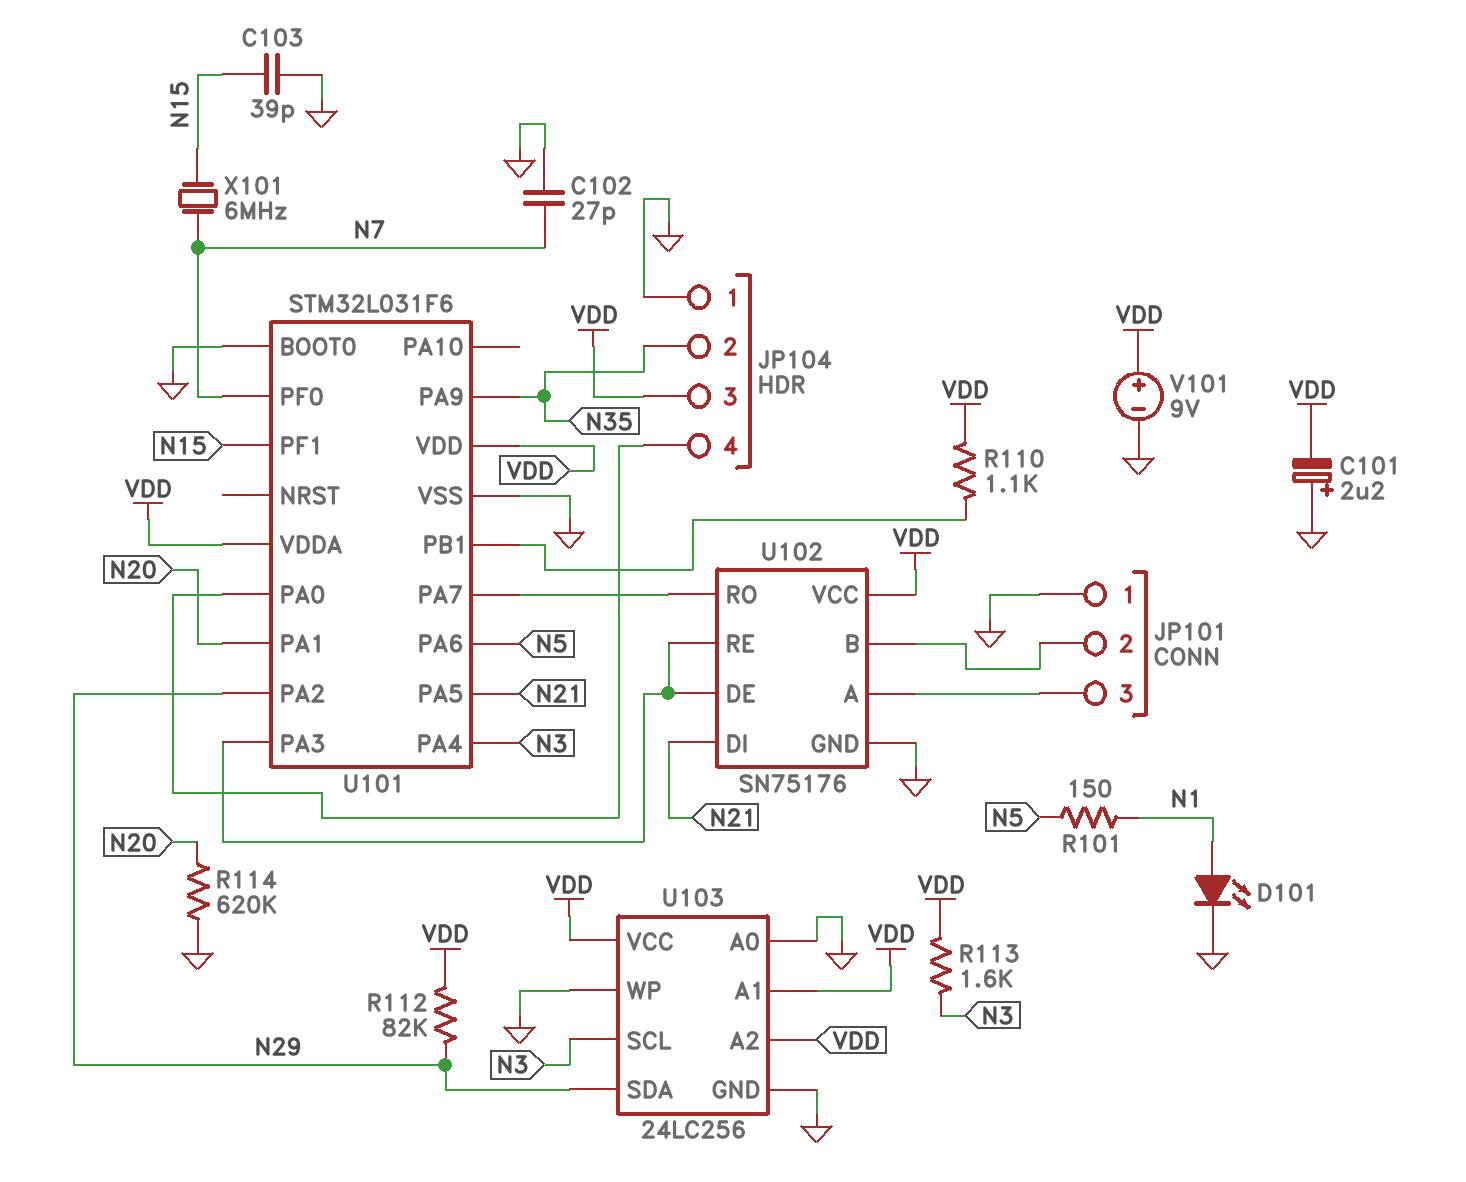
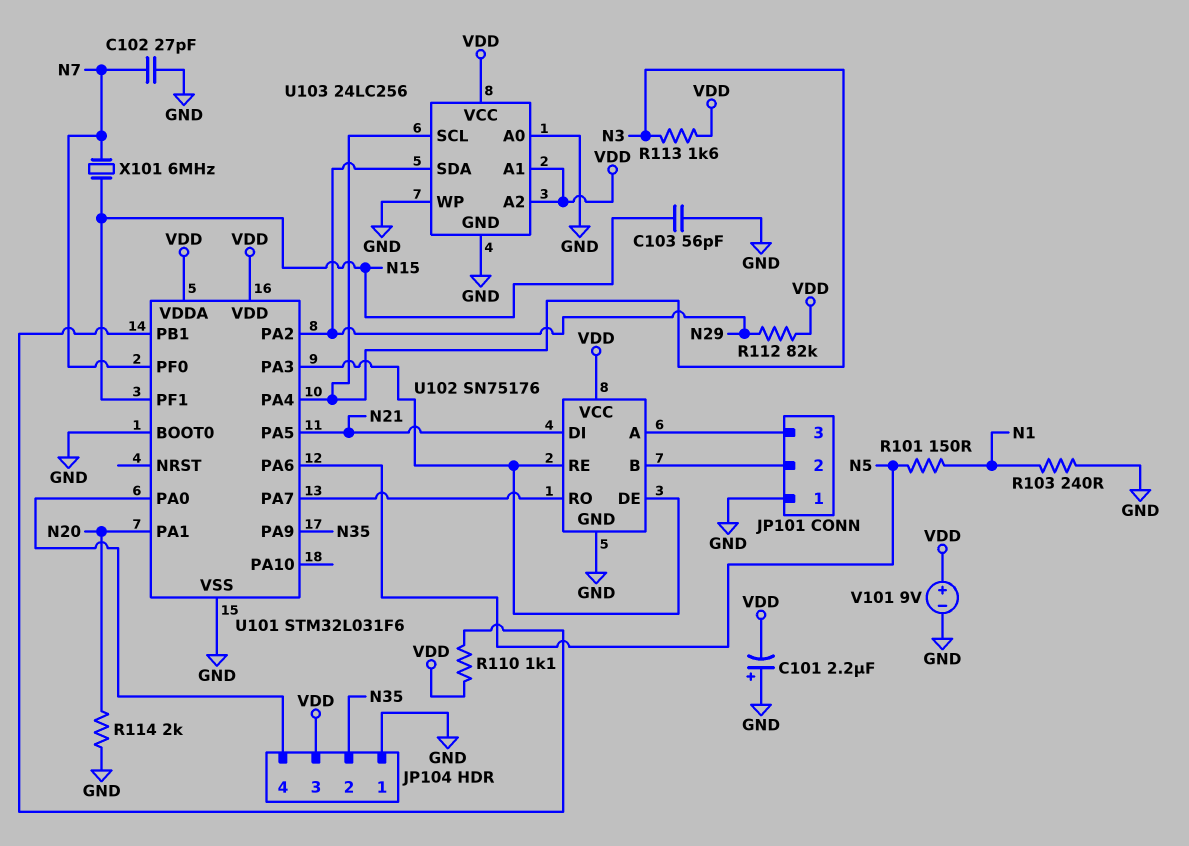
C103: 39pF (GND, N15) -> 56pF (GND, N15)
D101: LED (A N1, K GND) -> none
R103: none -> 240 (GND, N1)
R114: 620k (GND, N20) -> 2k (GND, N20)

